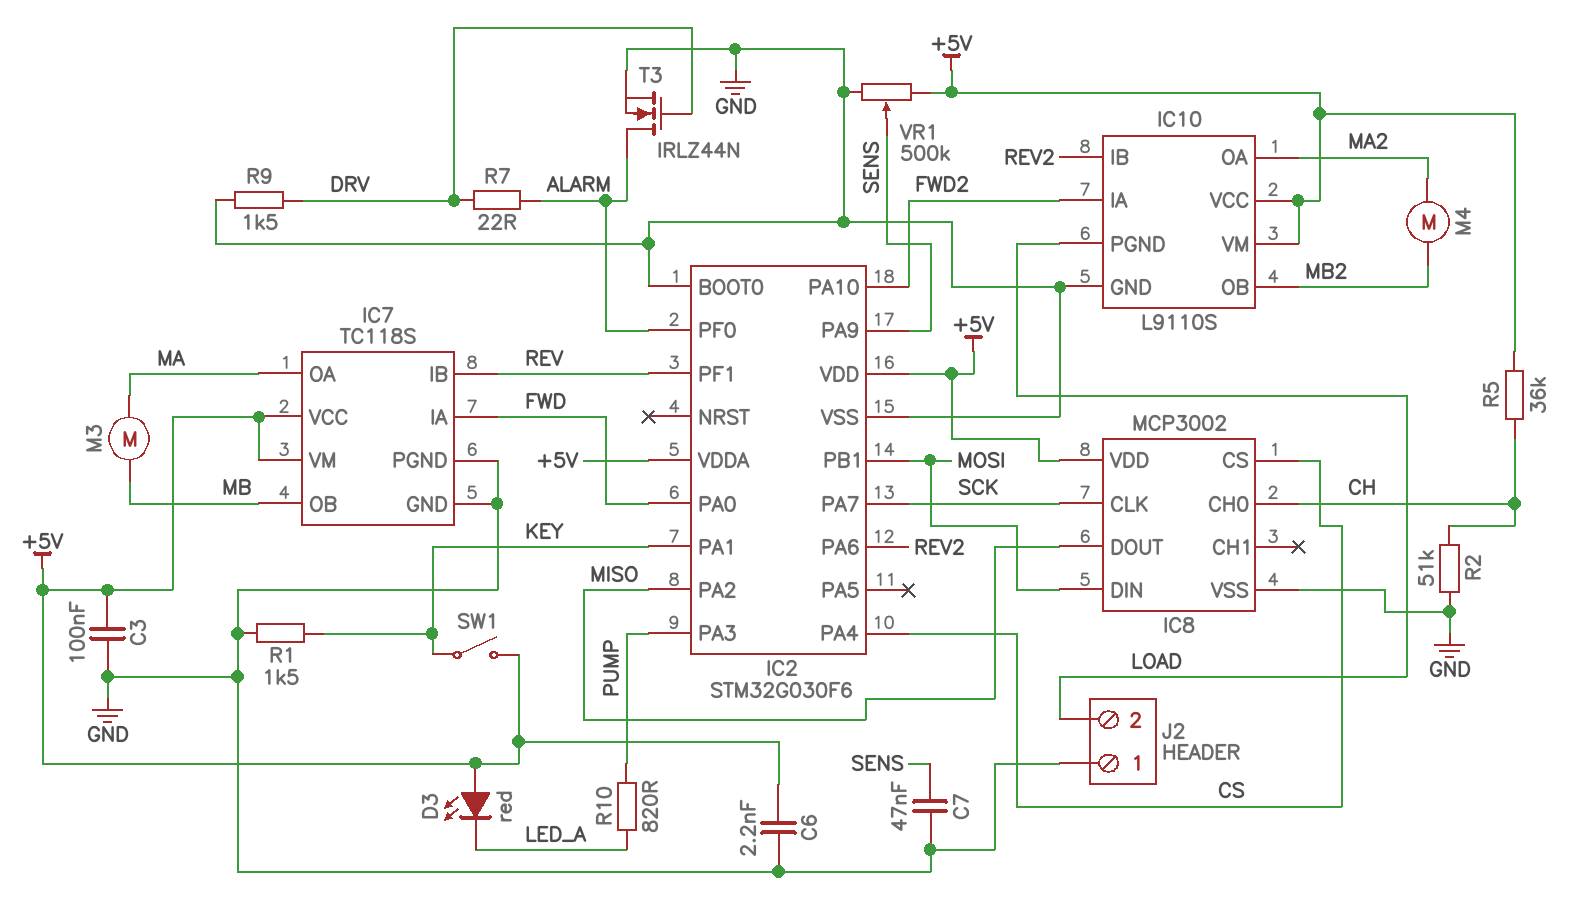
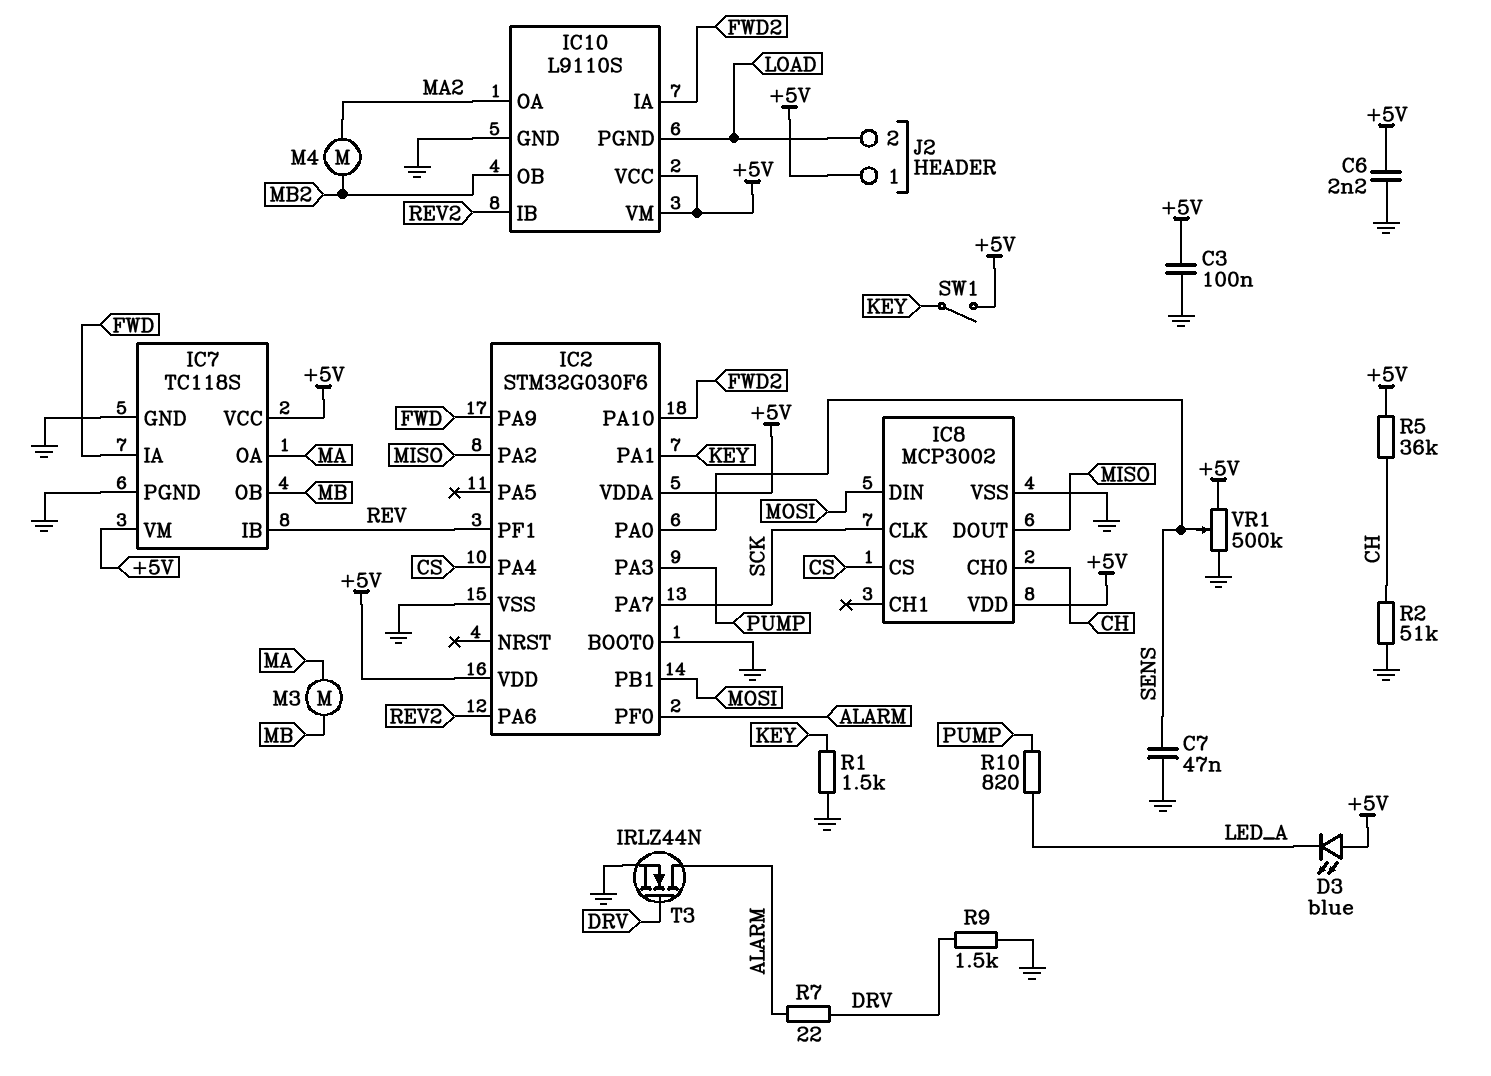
D3: LED red (A +5V, K LED_A) -> LED blue (A +5V, K LED_A)
IC2 pin PA0: FWD -> SENS
IC2 pin PA9: SENS -> FWD
J2 pin 1: GND -> +5V

